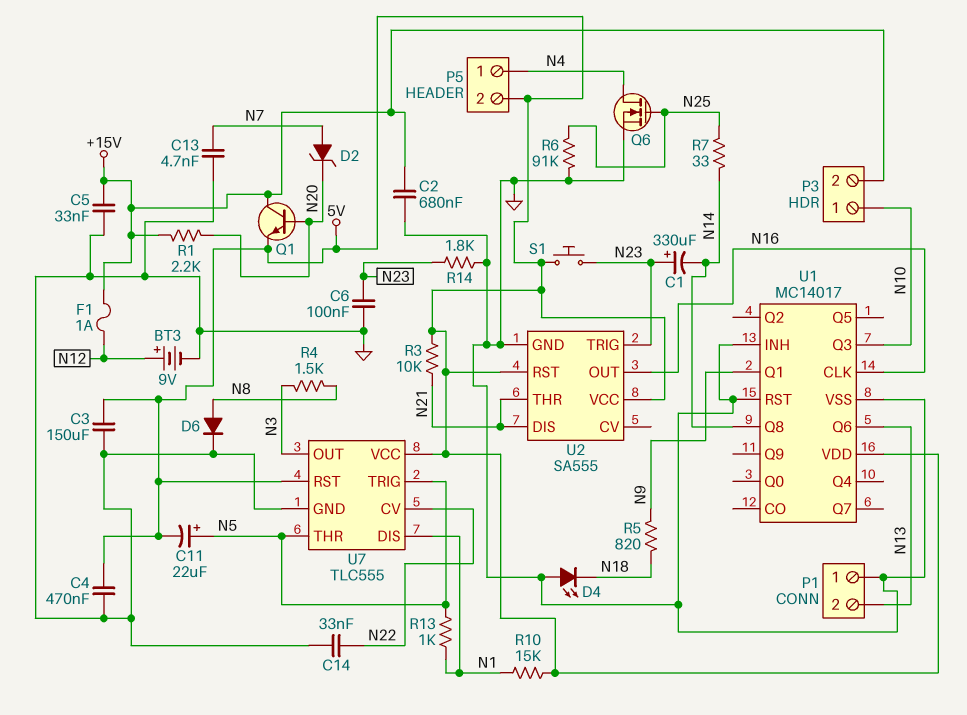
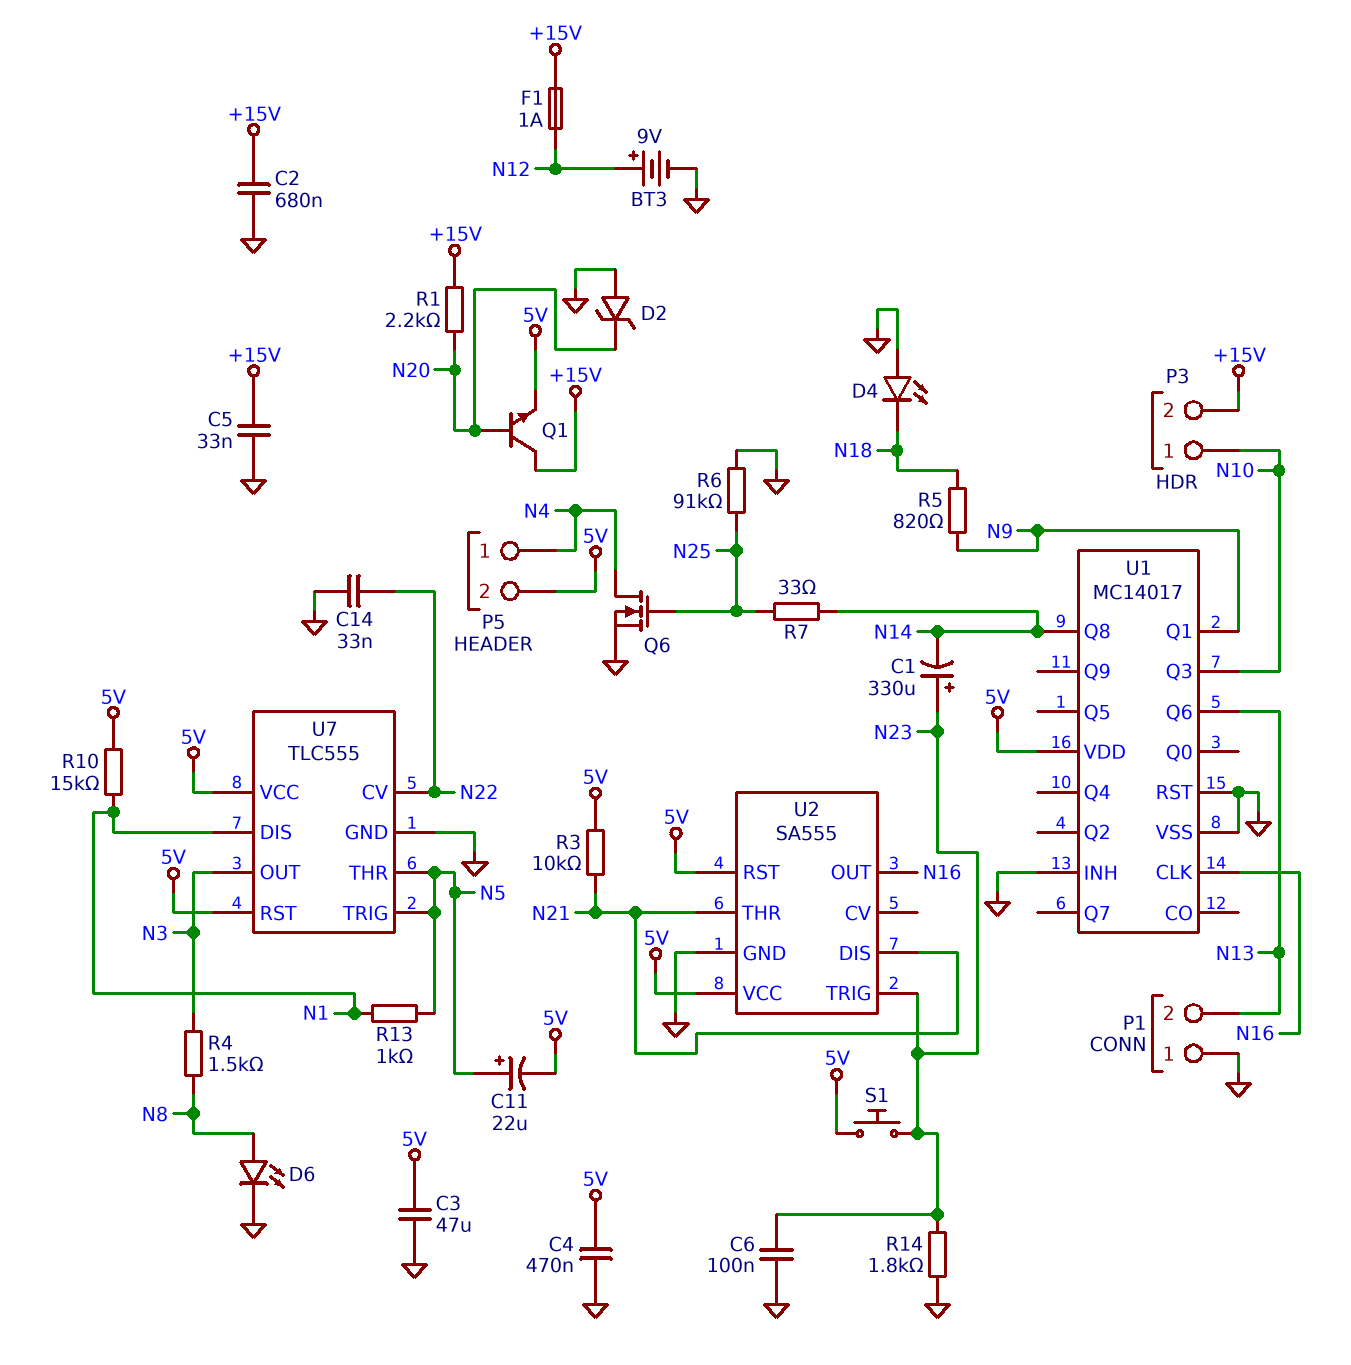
C3: 150uF (5V, GND) -> 47uF (5V, GND)
C13: 4.7nF (GND, N7) -> none
D2: zener (A N7, K N20) -> zener (A GND, K N20)
D6: diode (A N8, K GND) -> LED (A N8, K GND)

